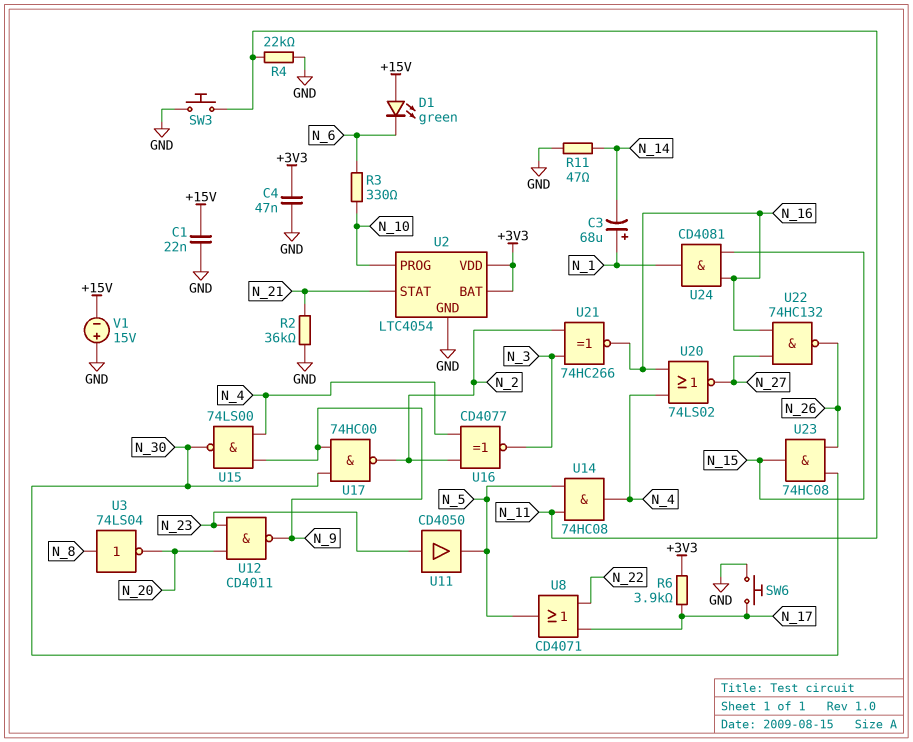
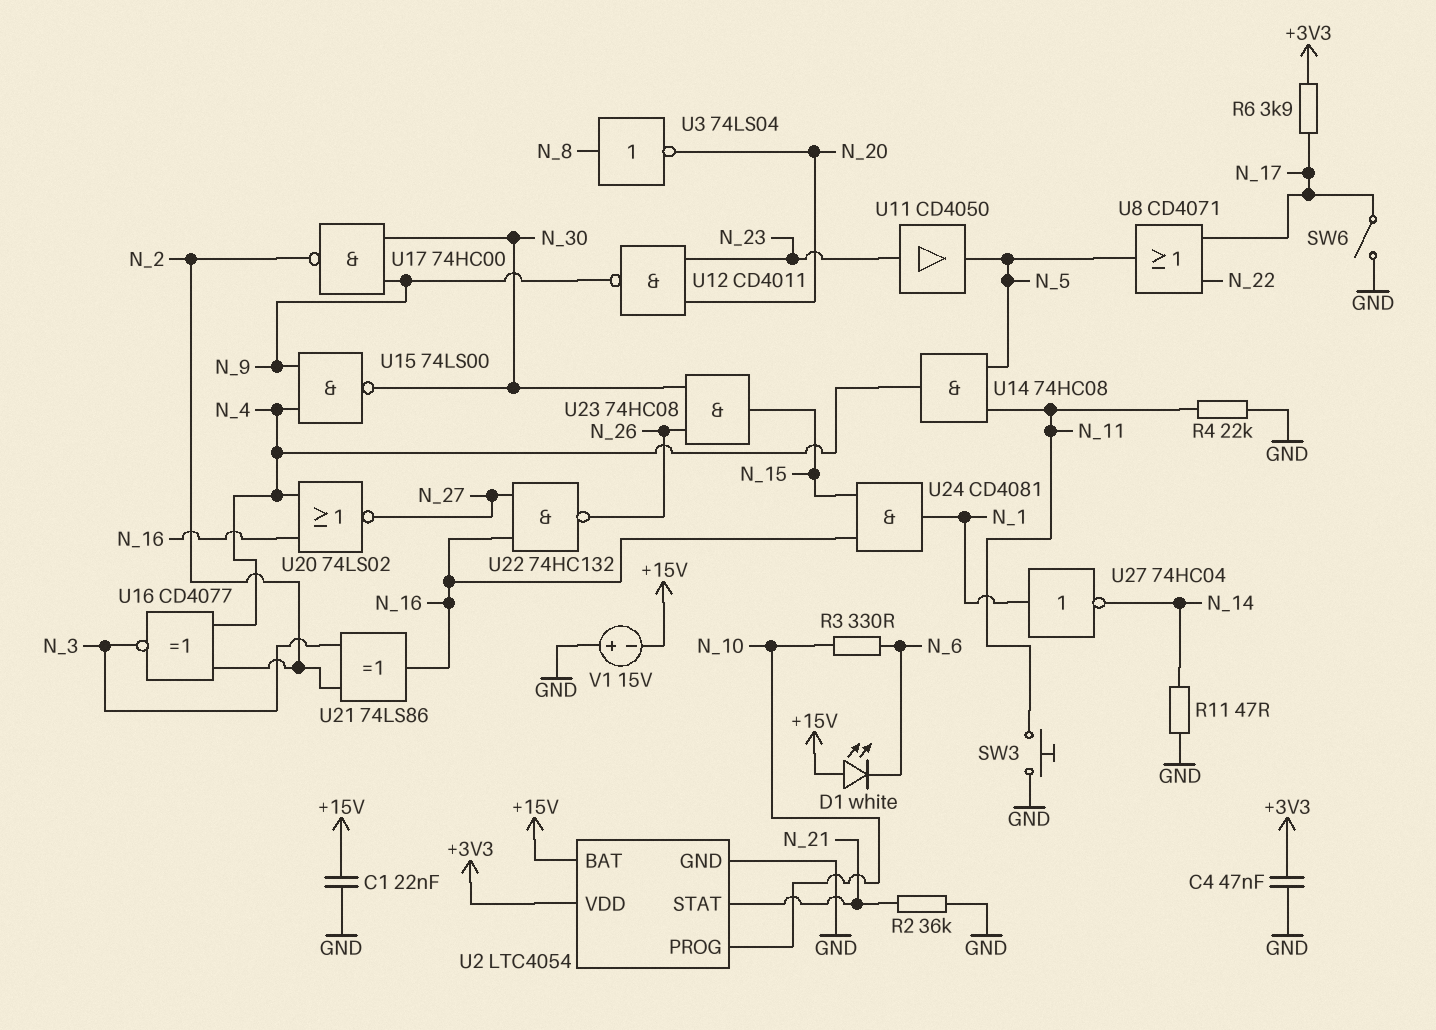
C3: 68uF (plus N_1, minus N_14) -> none
D1: LED green (A +15V, K N_6) -> LED white (A +15V, K N_6)
SW6: button (GND, N_17) -> switch (GND, N_17)
U2 pin BAT: +3V3 -> +15V
U21: XNOR 74HC266 (in N_2, in N_3, out N_16) -> XOR 74LS86 (in N_2, in N_3, out N_16)
U27: none -> NOT 74HC04 (in N_1, out N_14)

